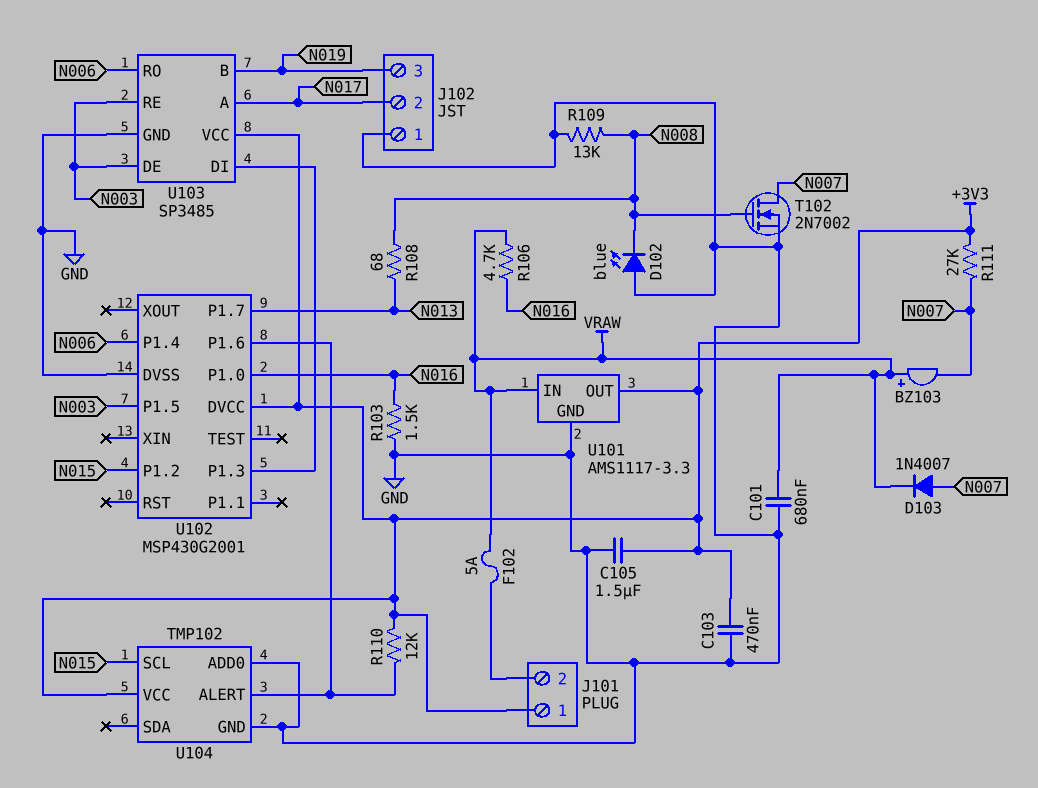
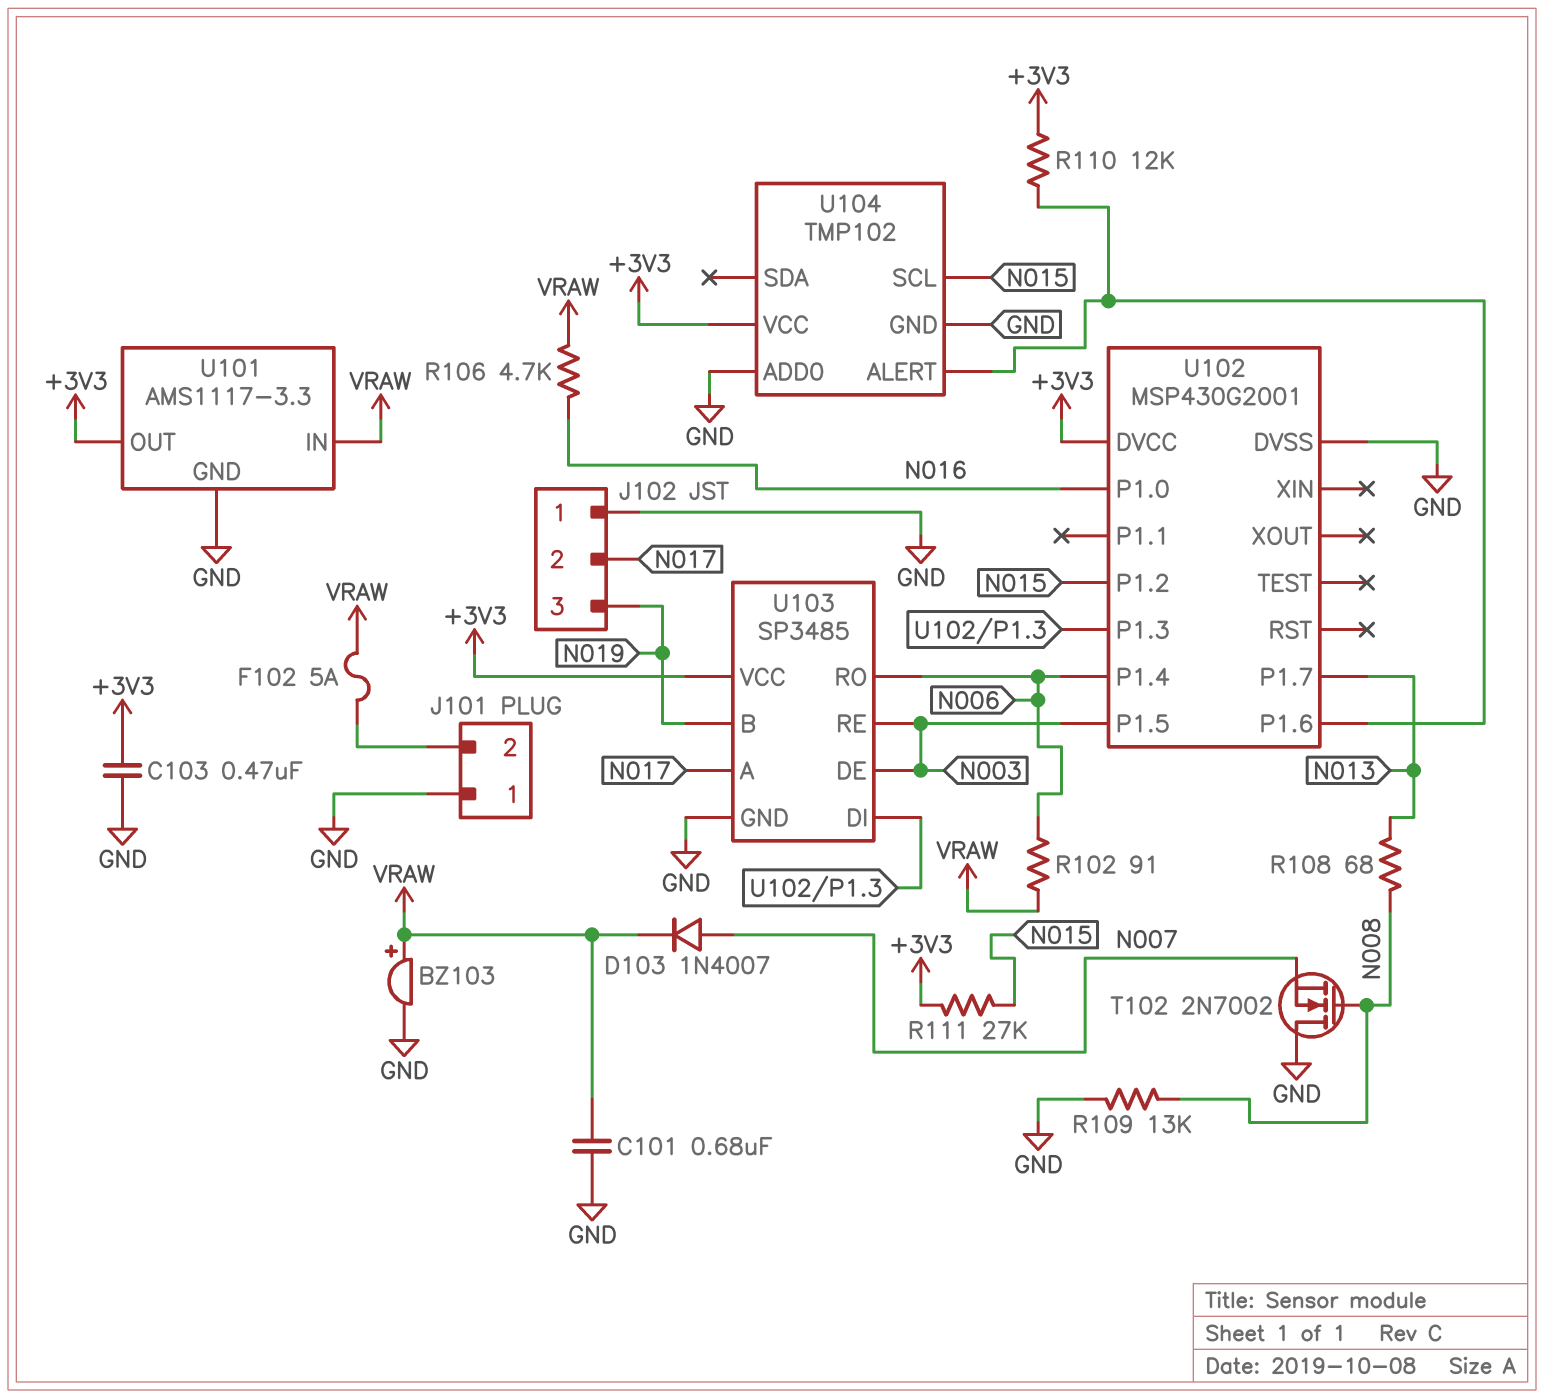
BZ103: buzzer (plus VRAW, minus N007) -> buzzer (plus VRAW, minus GND)
C105: 1.5uF (+3V3, GND) -> none
D102: LED blue (A GND, K N008) -> none
J101 pin 1: +3V3 -> GND
R102: none -> 91 (N006, VRAW)
R103: 1.5k (GND, N016) -> none
R111: 27k (+3V3, N007) -> 27k (+3V3, N015)
T102: NMOS 2N7002 (G N008, D N007, S GND) -> NMOS 2N7002 (G N008, D GND, S N007)

